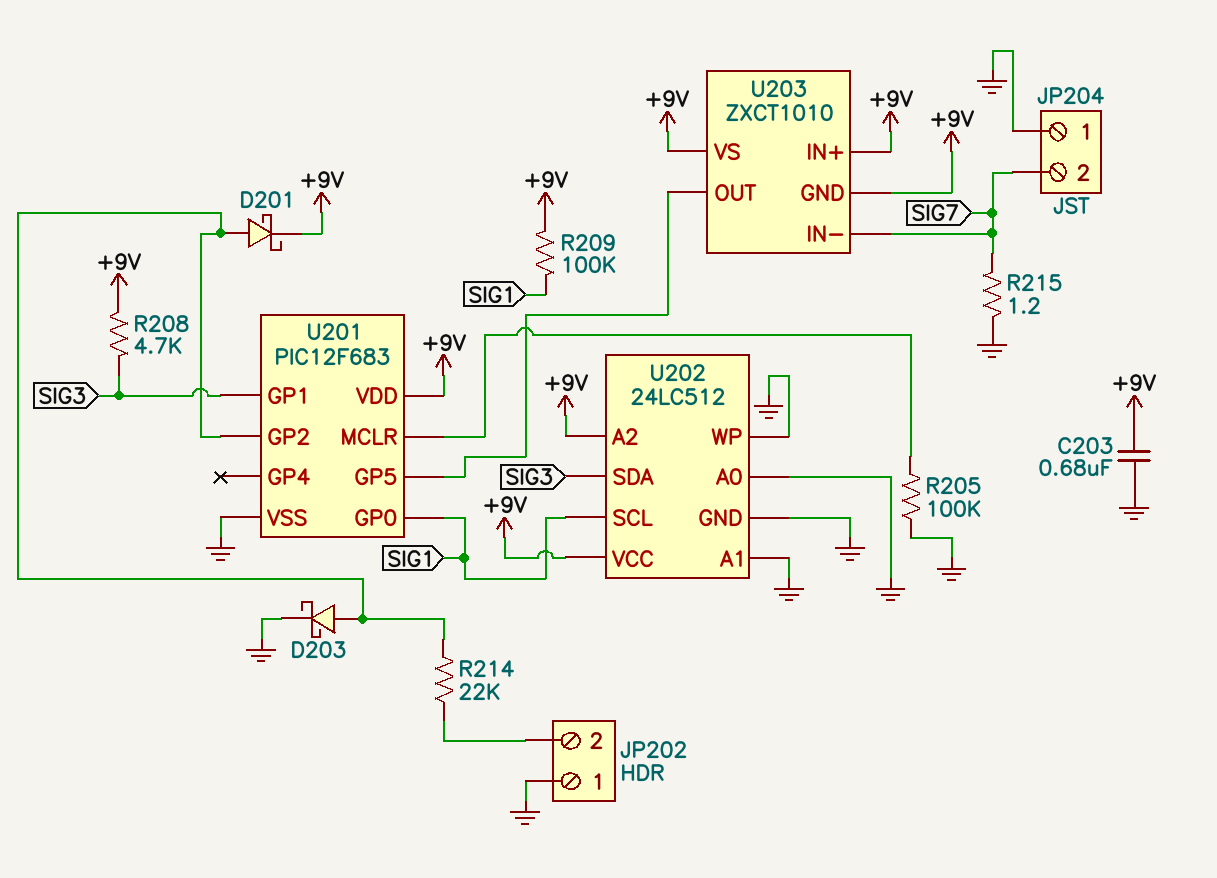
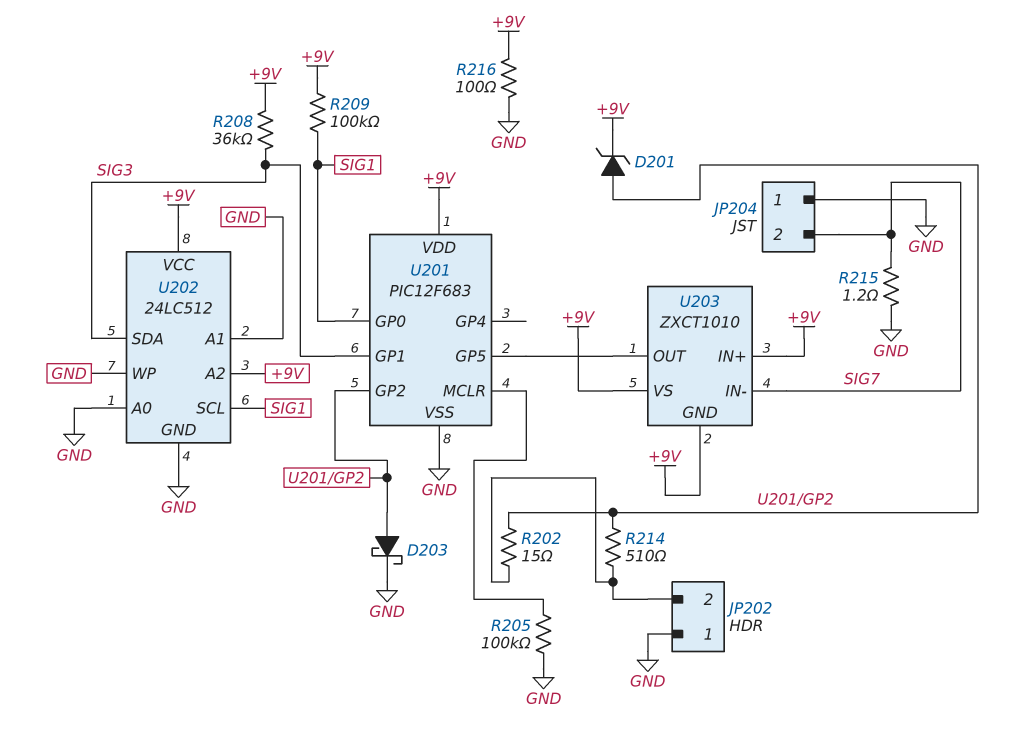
C203: 680nF (+9V, GND) -> none
D201: schottky (A U201/GP2, K +9V) -> zener (A U201/GP2, K +9V)
R202: none -> 15 (JP202/2, U201/GP2)
R208: 4.7k (+9V, SIG3) -> 36k (+9V, SIG3)
R214: 22k (JP202/2, U201/GP2) -> 510 (JP202/2, U201/GP2)
R216: none -> 100 (+9V, GND)

